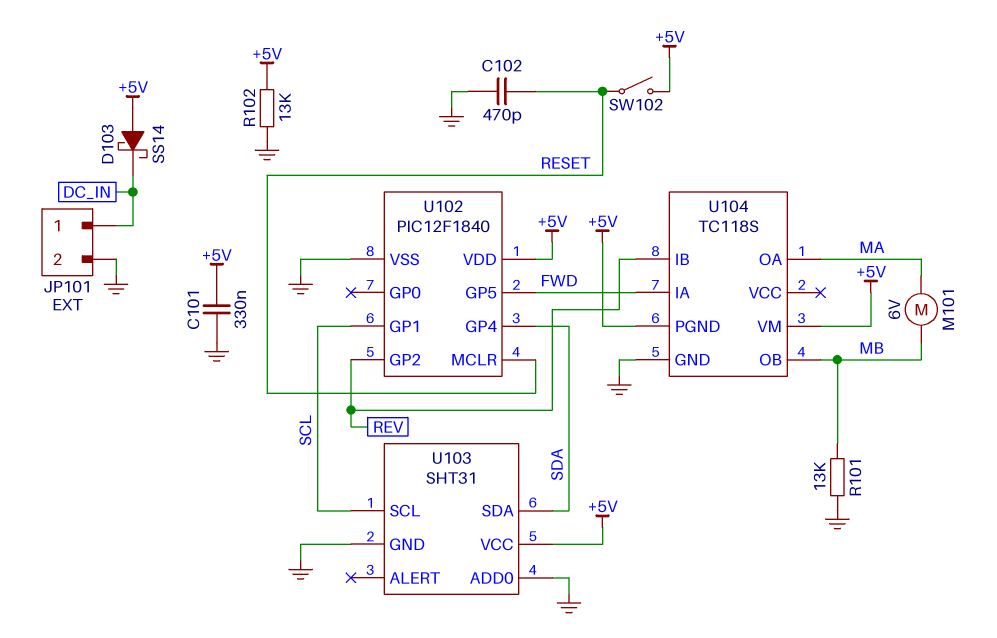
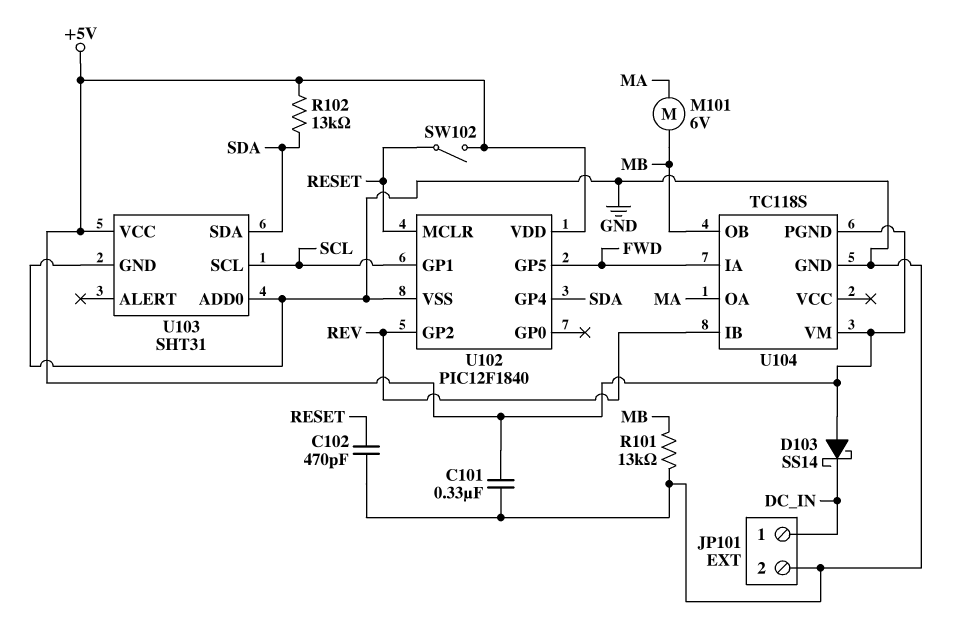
R102: 13k (+5V, GND) -> 13k (+5V, SDA)

